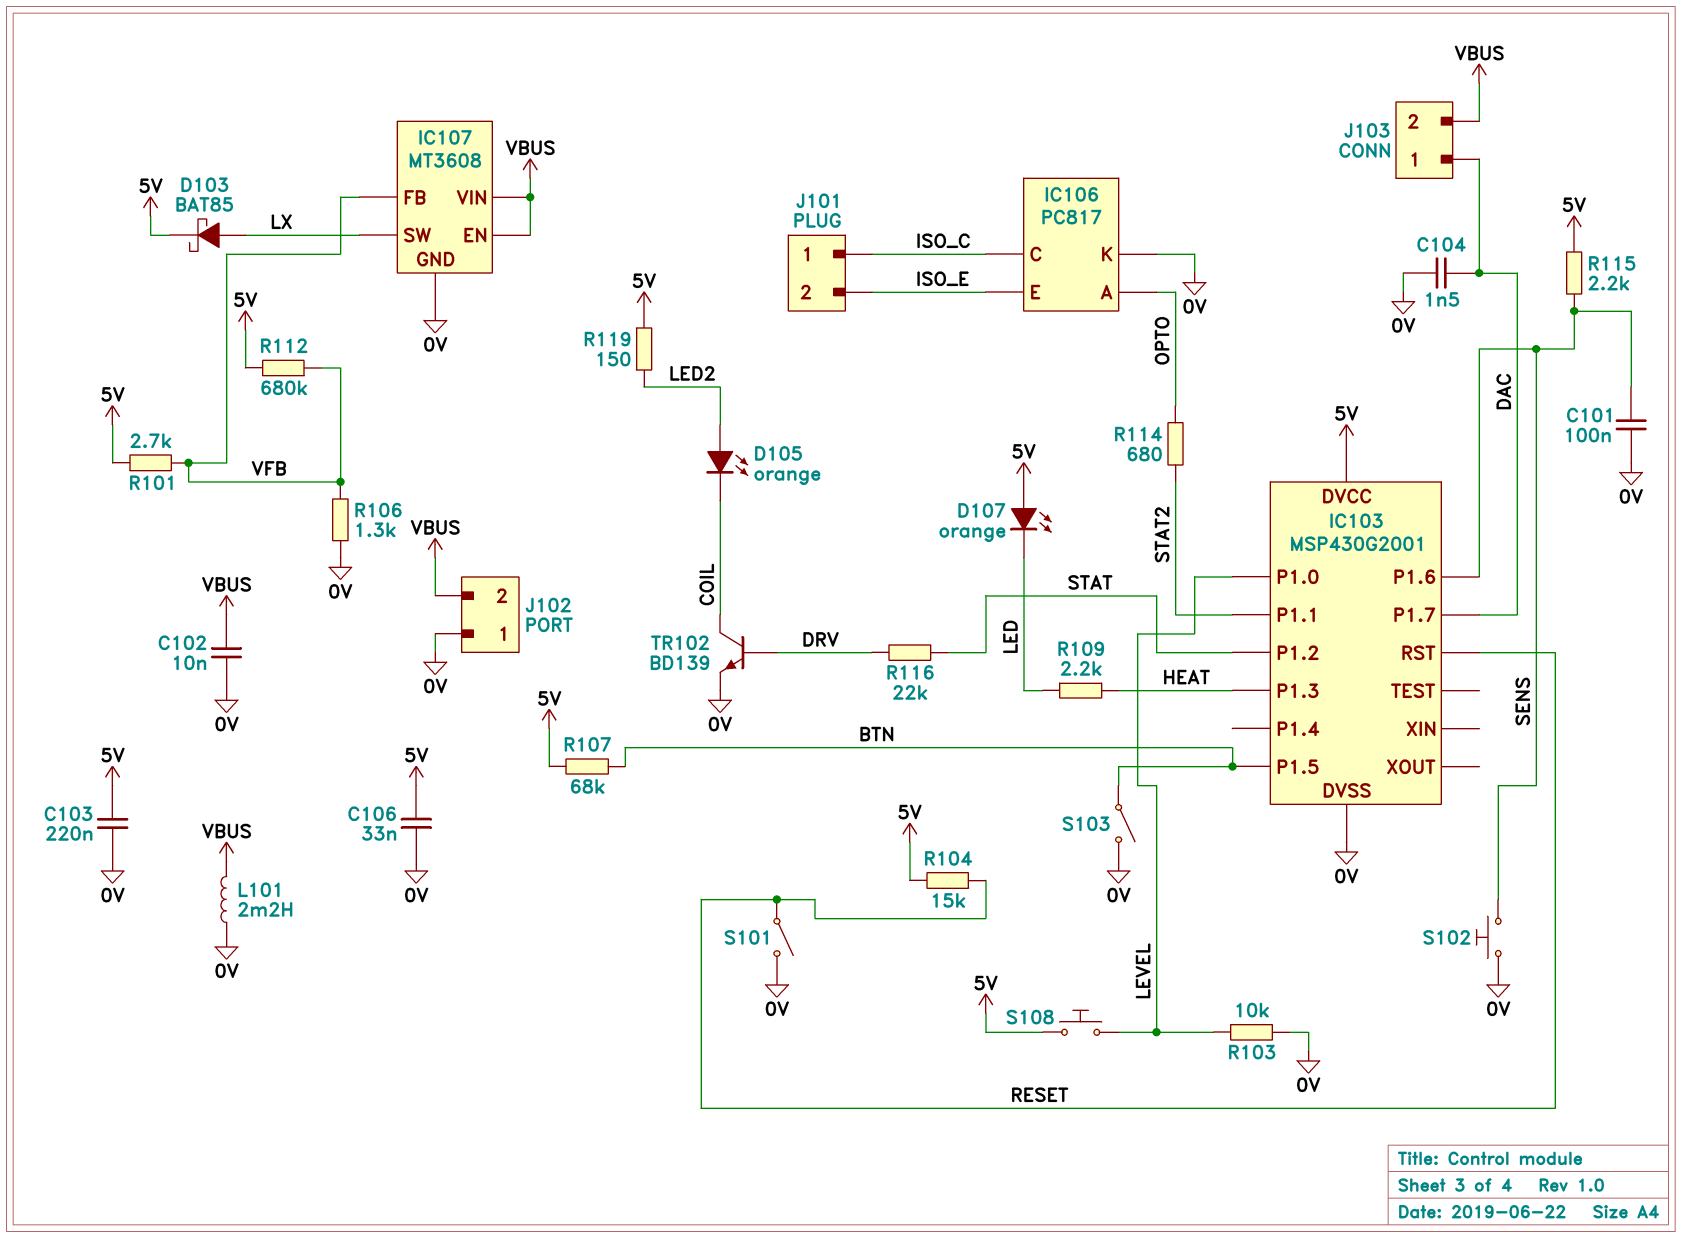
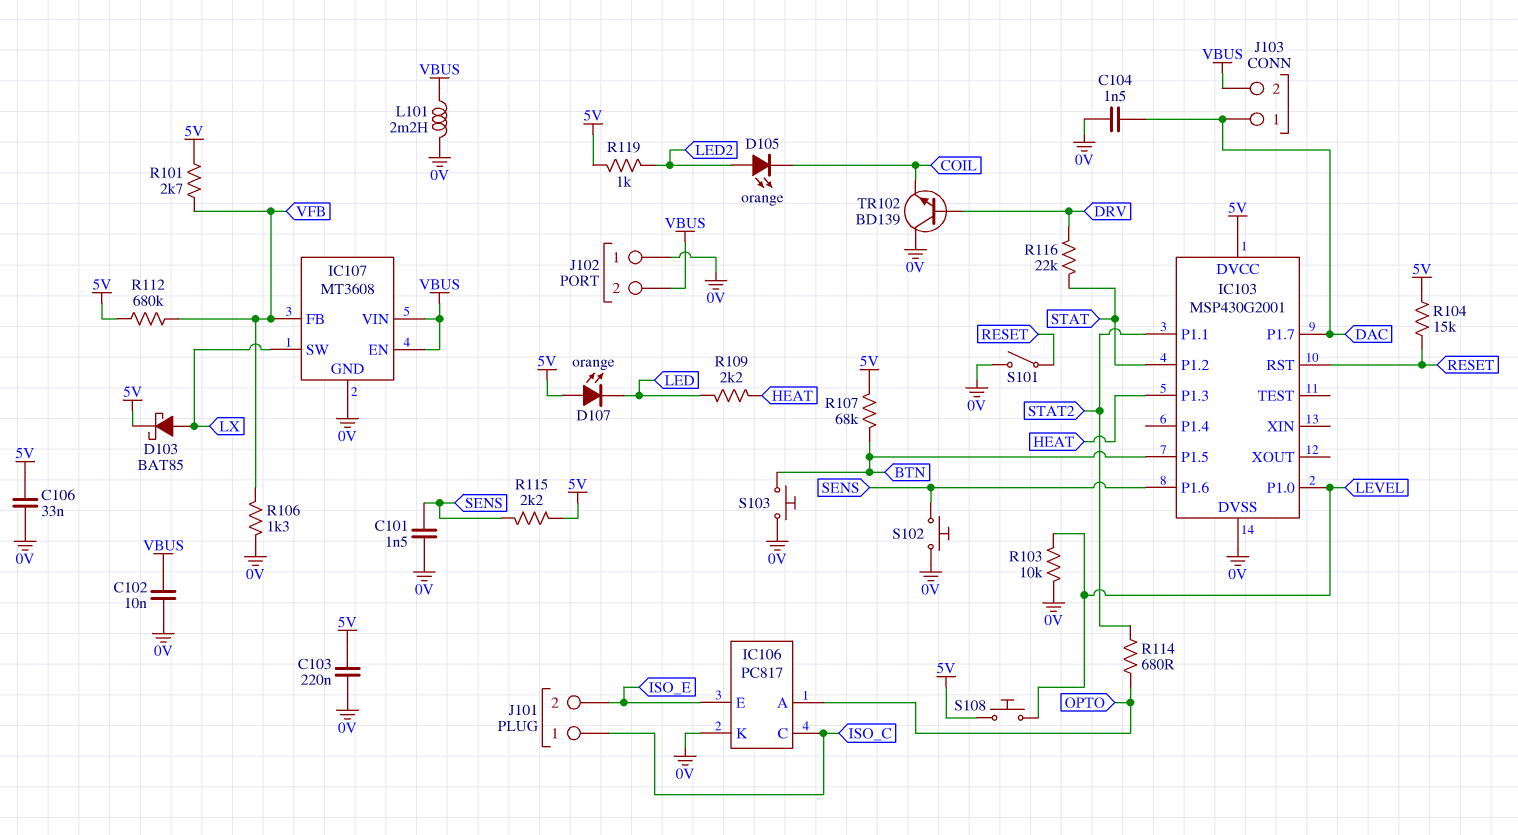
C101: 100nF (0V, SENS) -> 1.5nF (0V, SENS)
R119: 150 (5V, LED2) -> 1k (5V, LED2)
S103: switch (0V, BTN) -> button (0V, BTN)
TR102: NPN BD139 (B DRV, C COIL, E 0V) -> NPN BD139 (B DRV, C 0V, E COIL)

